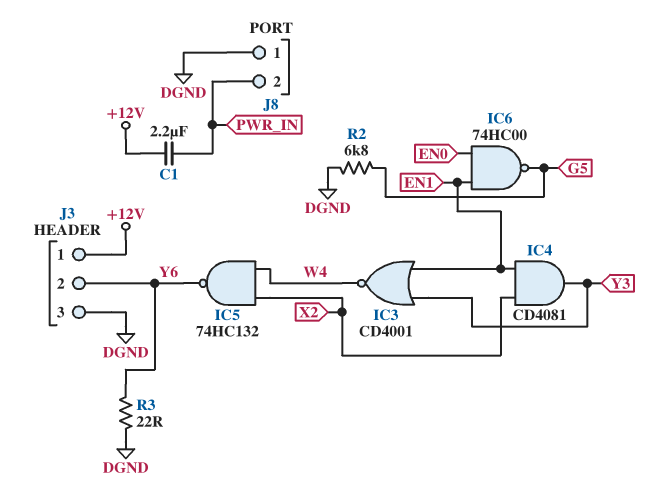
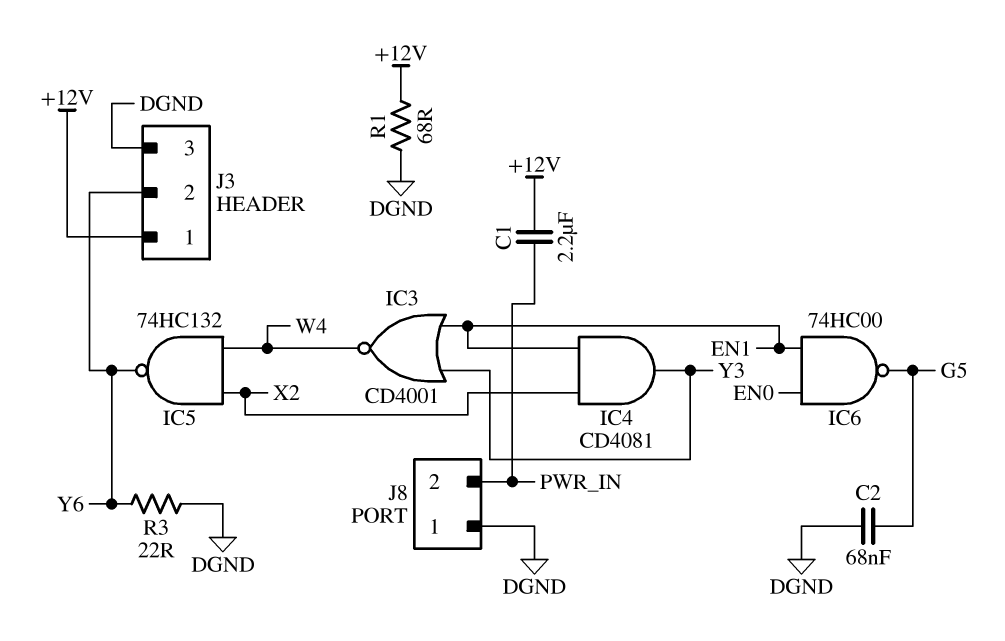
C2: none -> 68nF (DGND, G5)
R1: none -> 68 (+12V, DGND)
R2: 6.8k (DGND, G5) -> none

